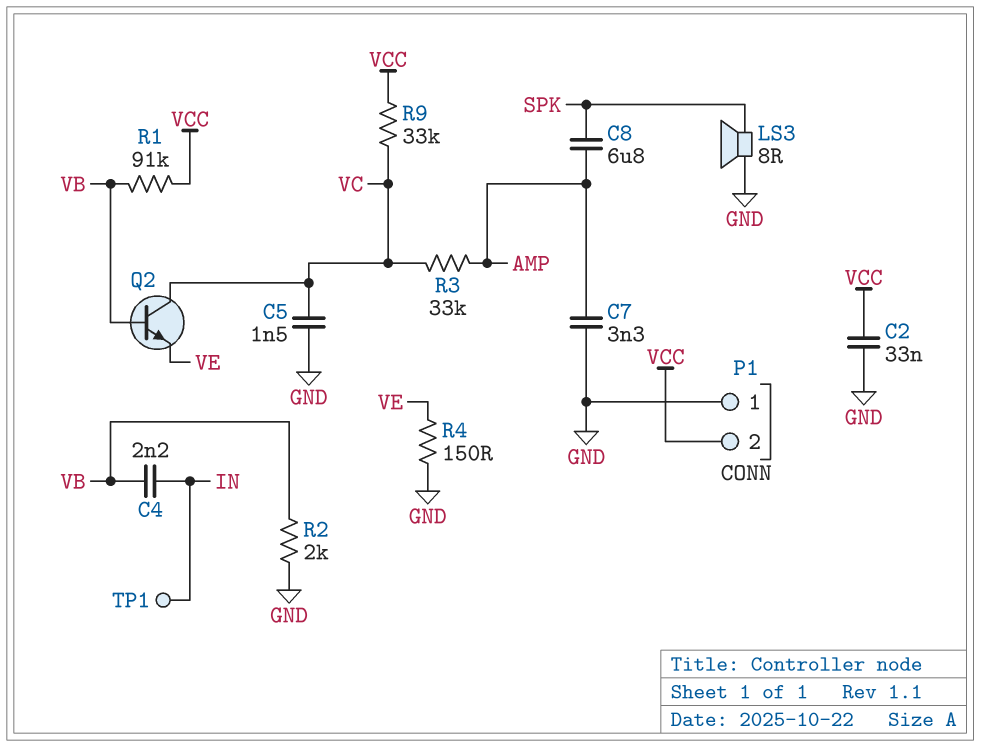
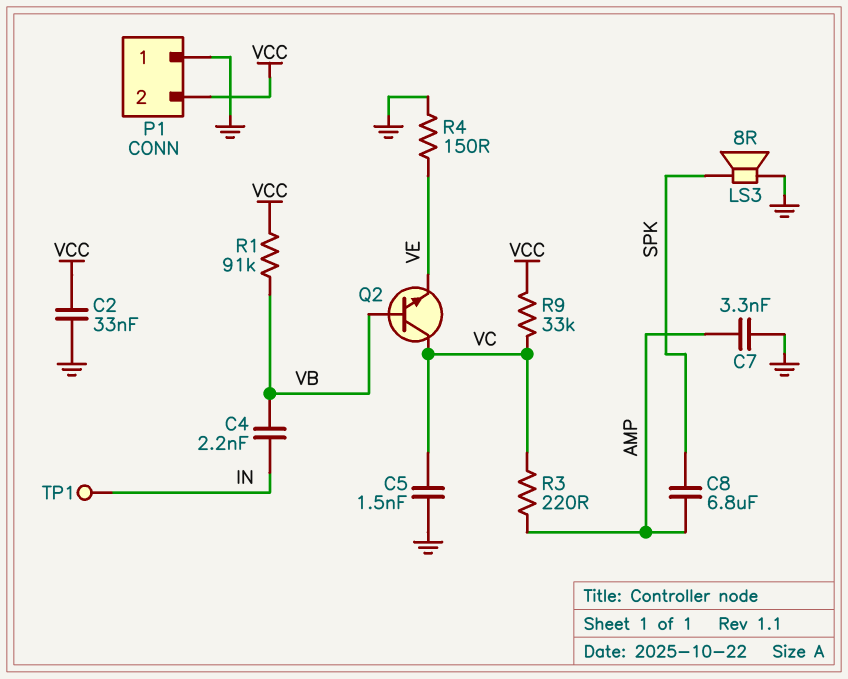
R2: 2k (GND, VB) -> none
R3: 33k (AMP, VC) -> 220 (AMP, VC)

